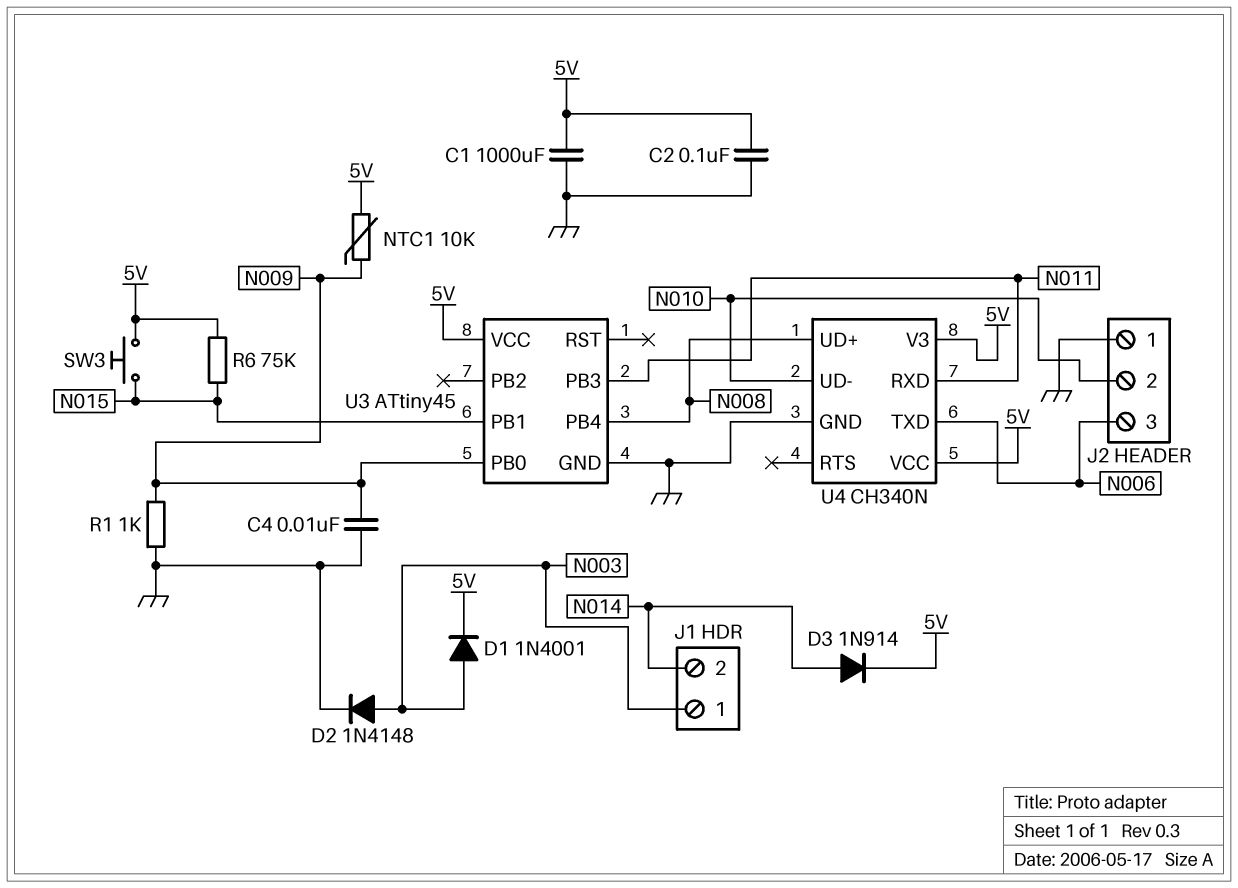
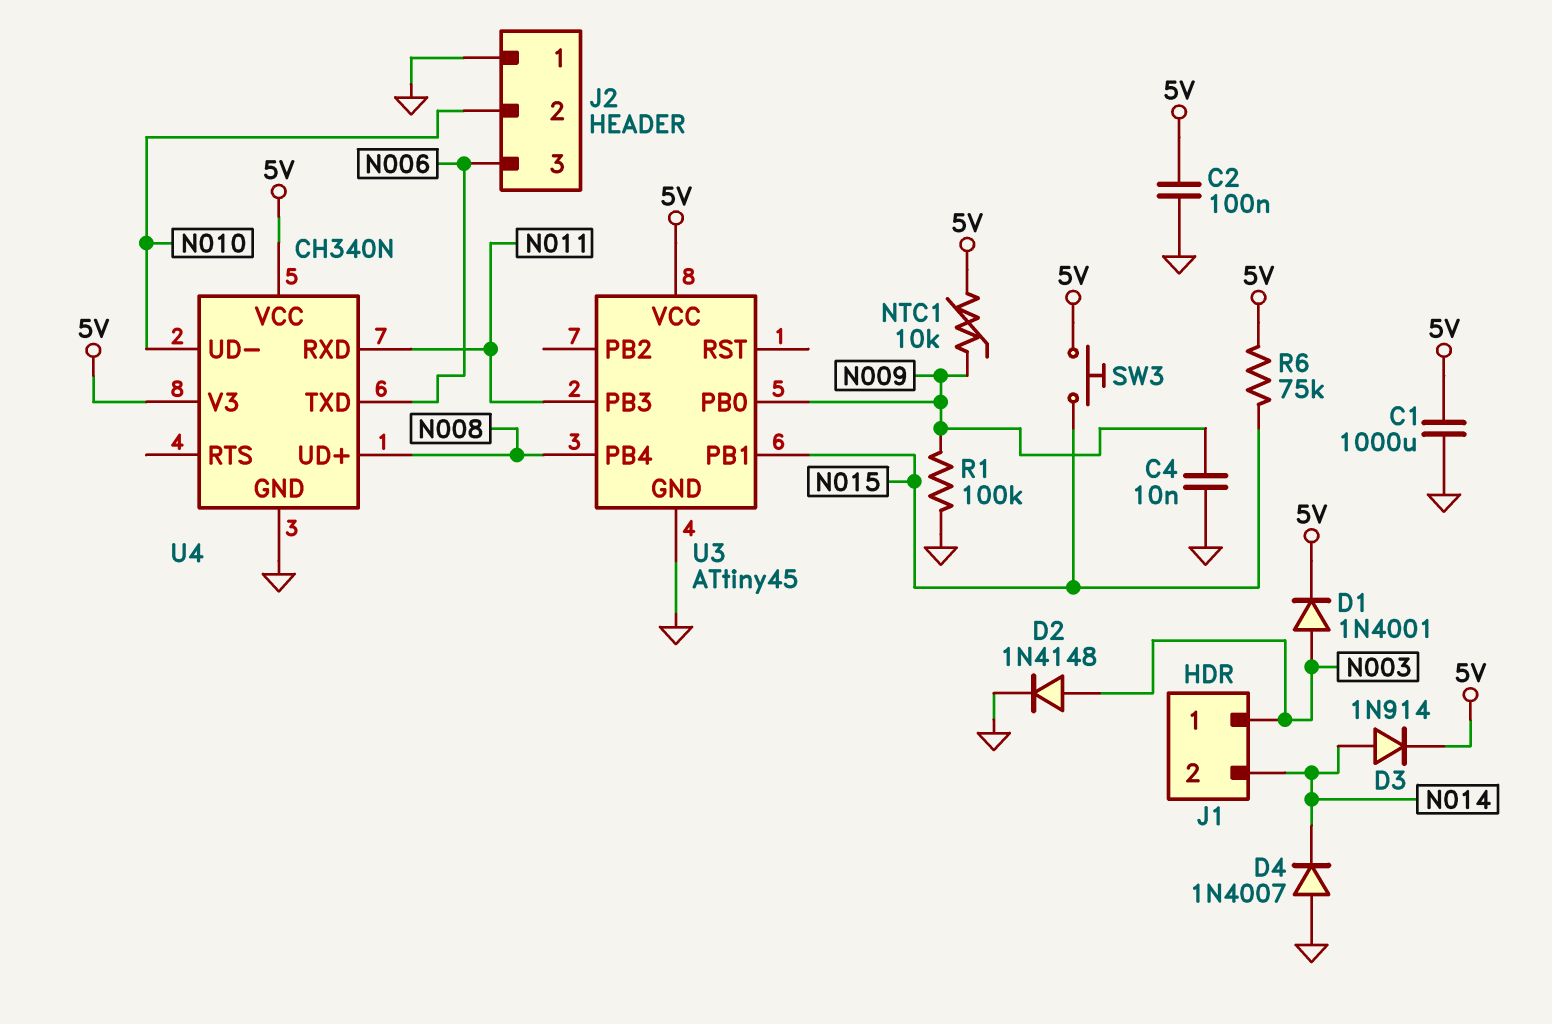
D4: none -> diode 1N4007 (A GND, K N014)
R1: 1k (GND, N009) -> 100k (GND, N009)

